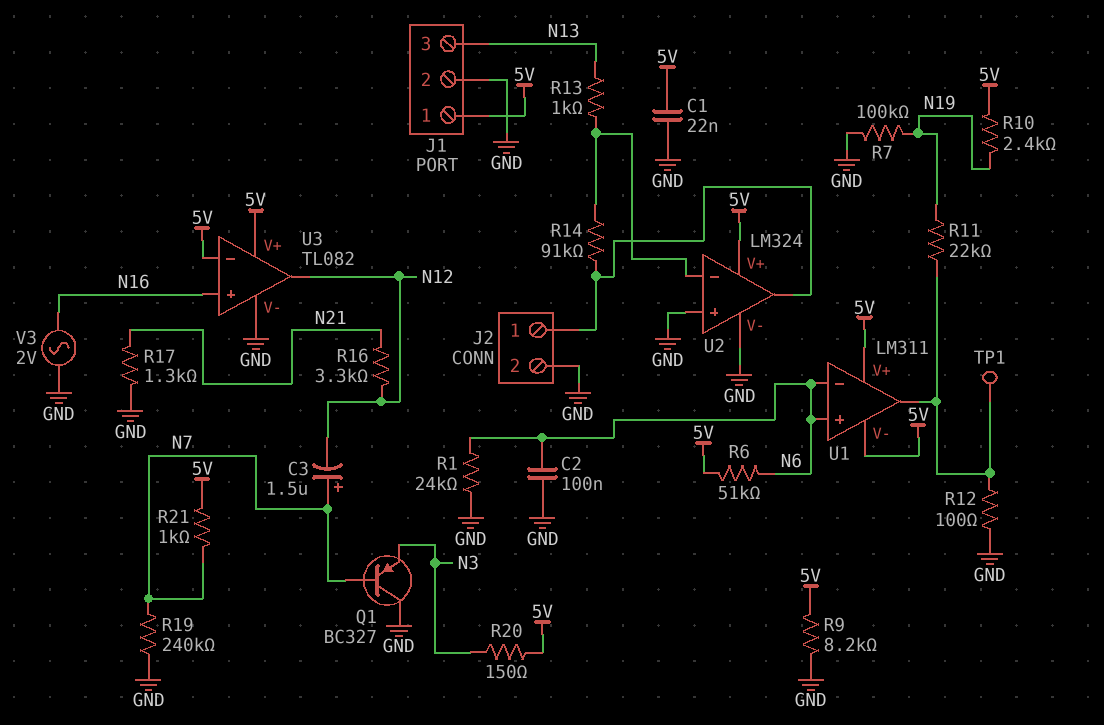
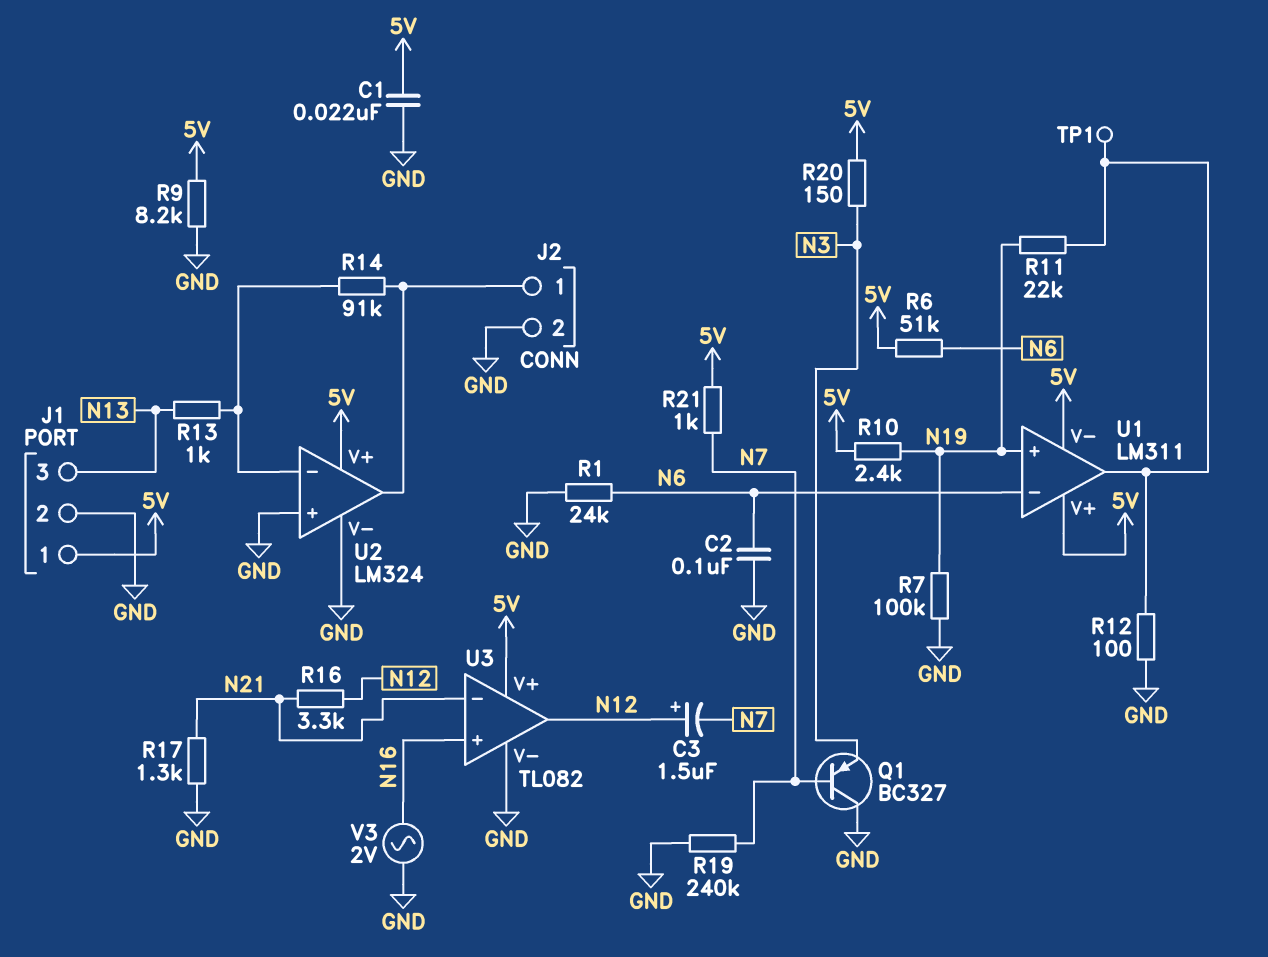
C3: 1.5uF (plus N7, minus N12) -> 1.5uF (plus N12, minus N7)
U1 pin in+: N6 -> N19
U3 pin in-: 5V -> N21

